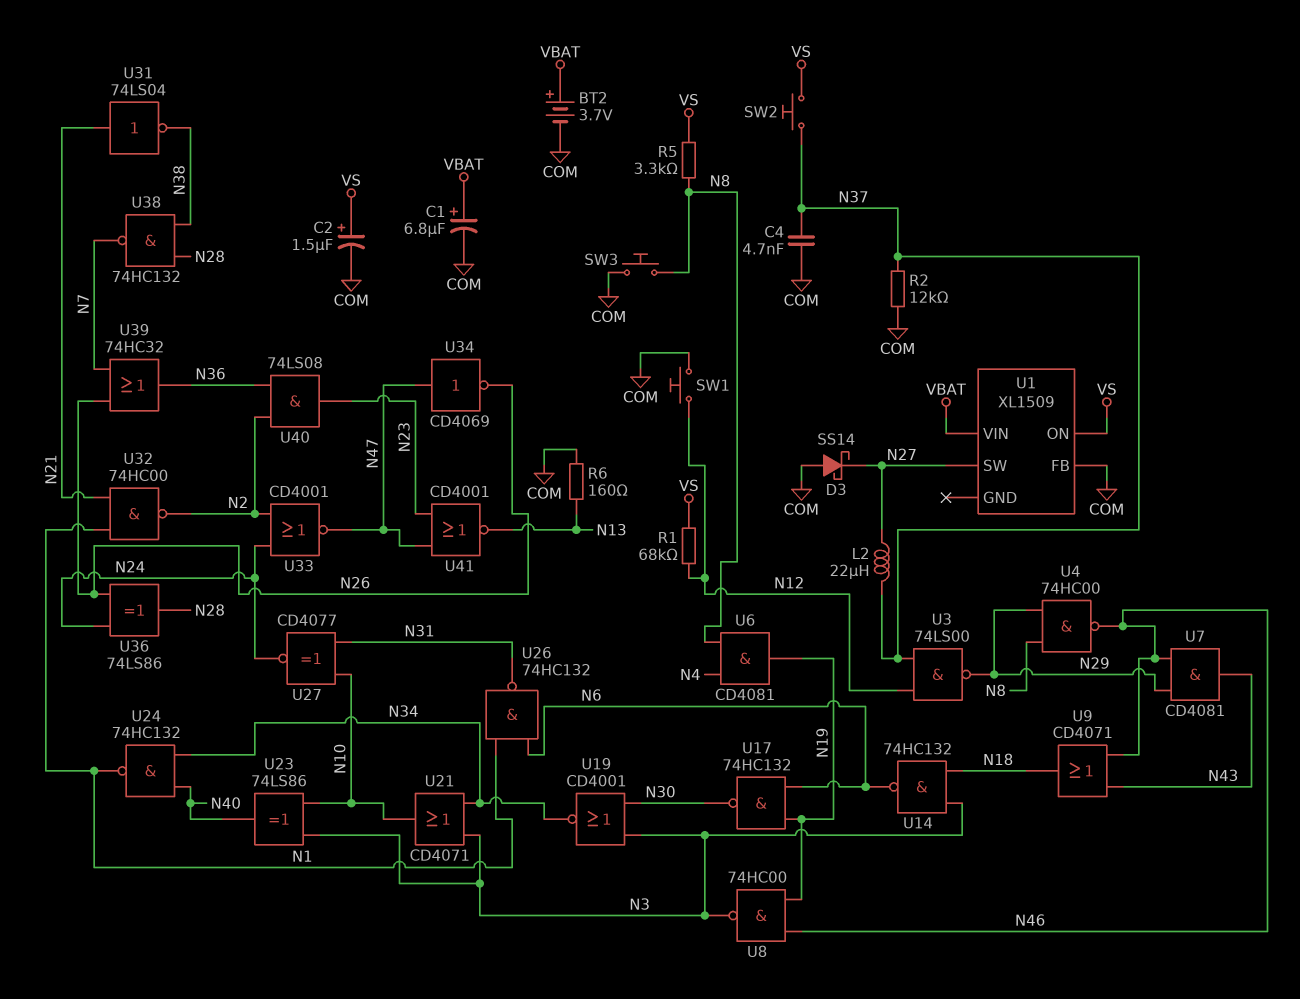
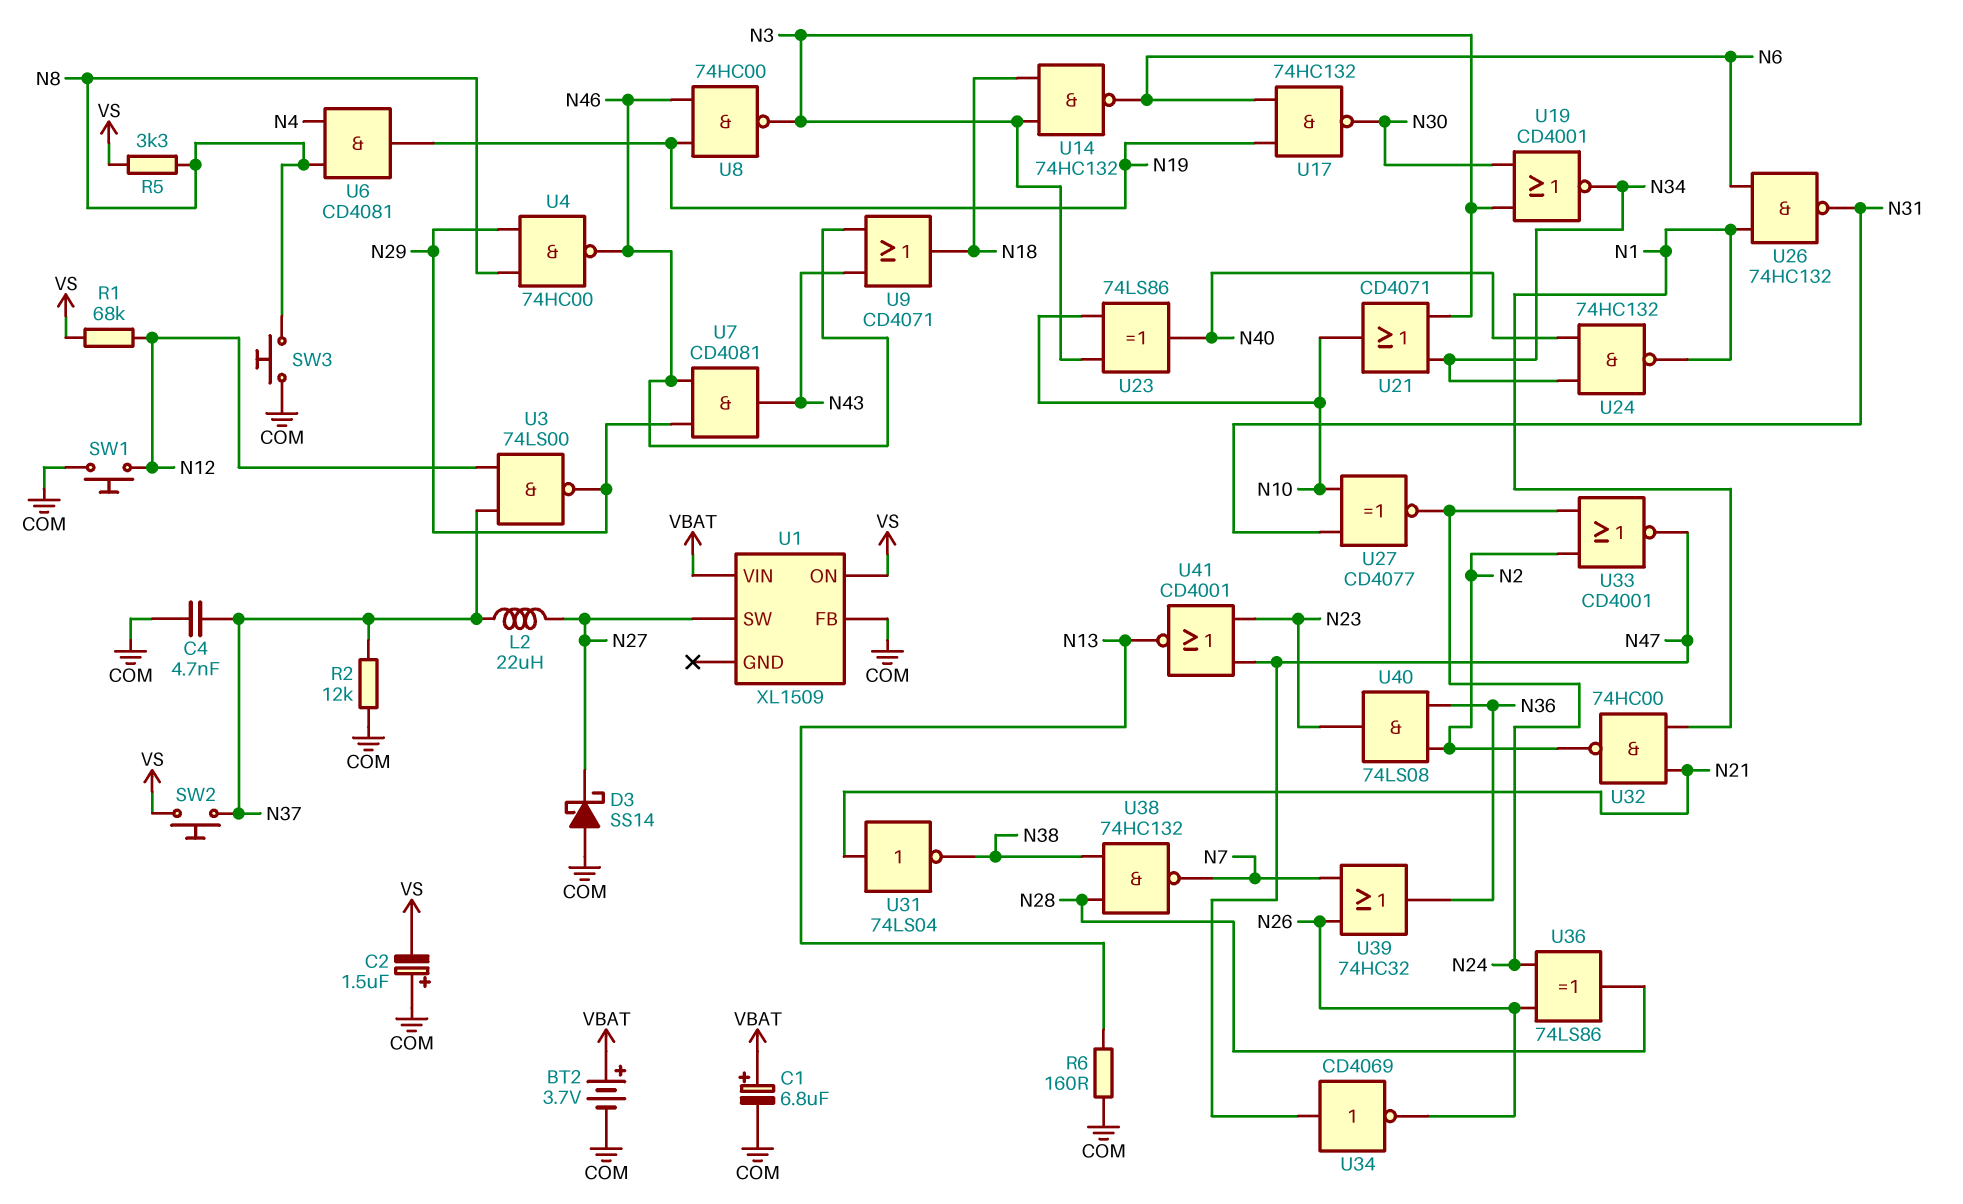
C2: 1.5uF (plus VS, minus COM) -> 1.5uF (plus COM, minus VS)

